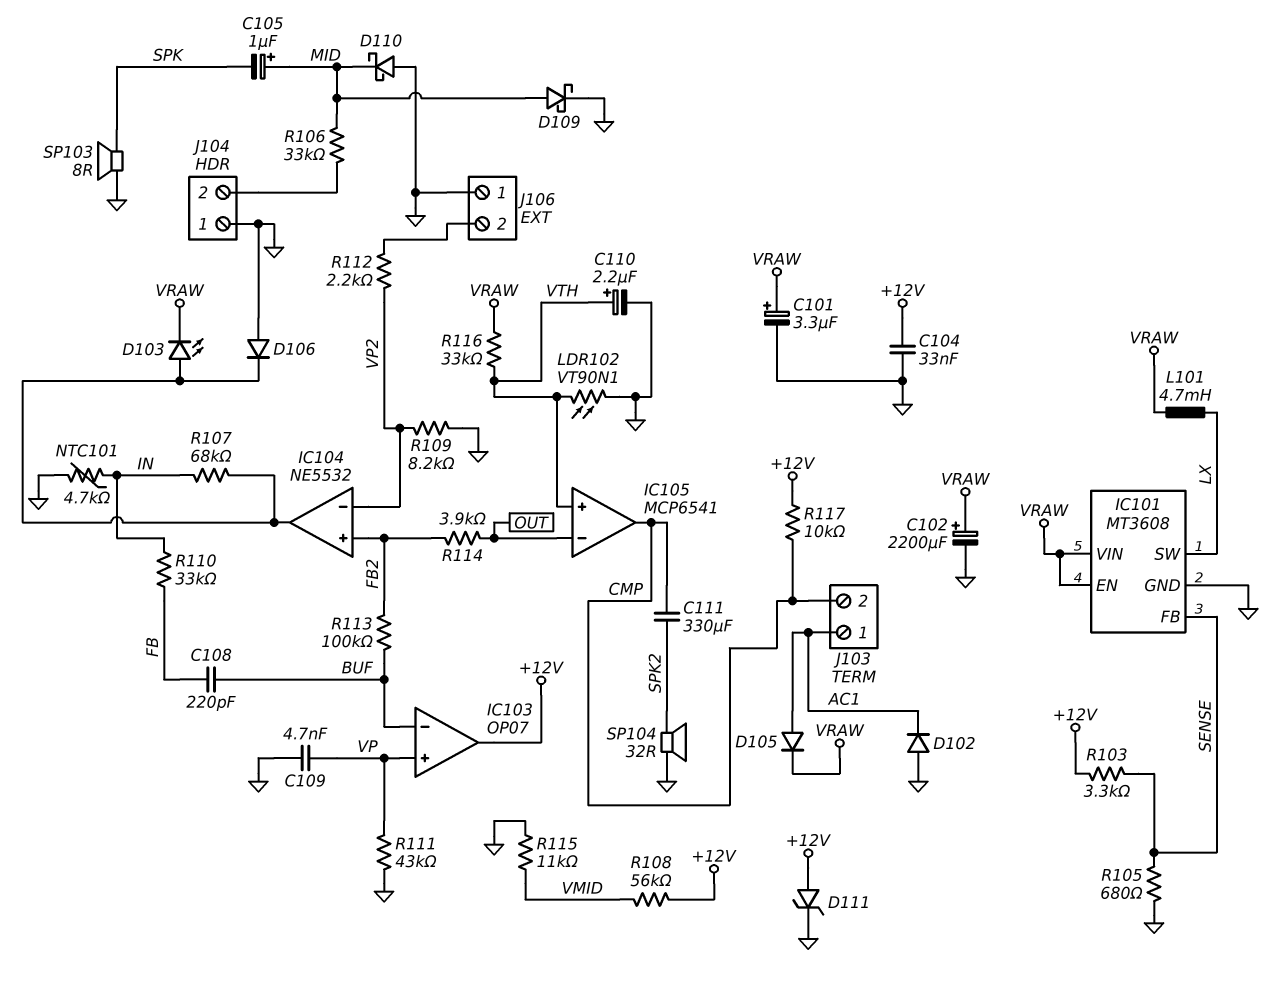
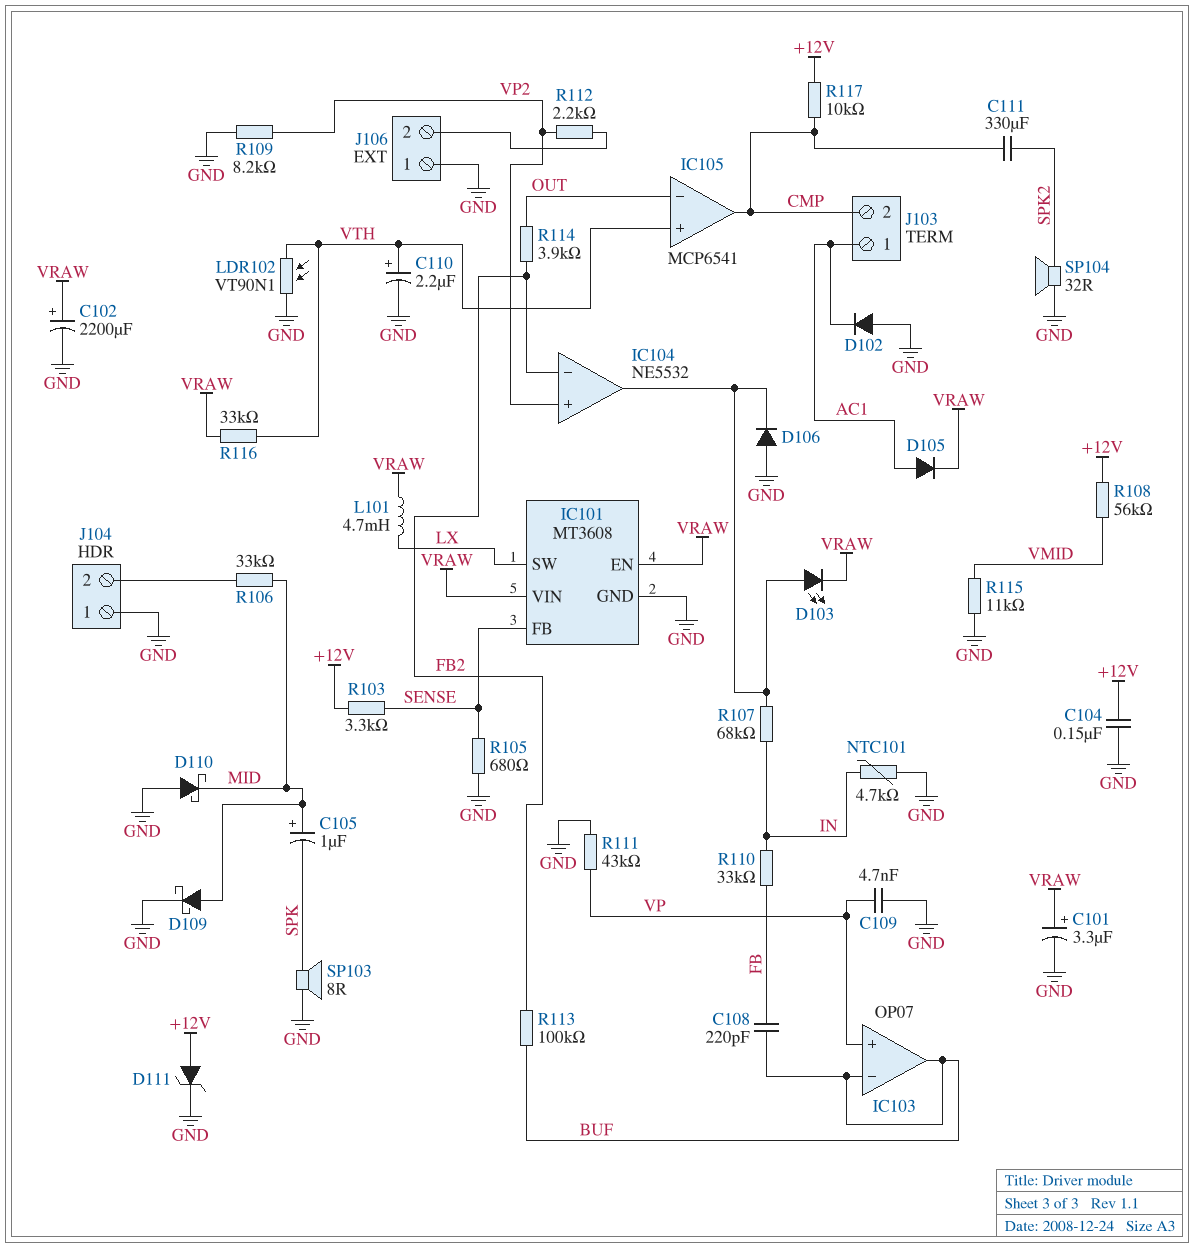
C104: 33nF (+12V, GND) -> 150nF (+12V, GND)
IC103 pin out: +12V -> BUF
IC104 pin in+: FB2 -> VP2
IC104 pin in-: VP2 -> FB2

